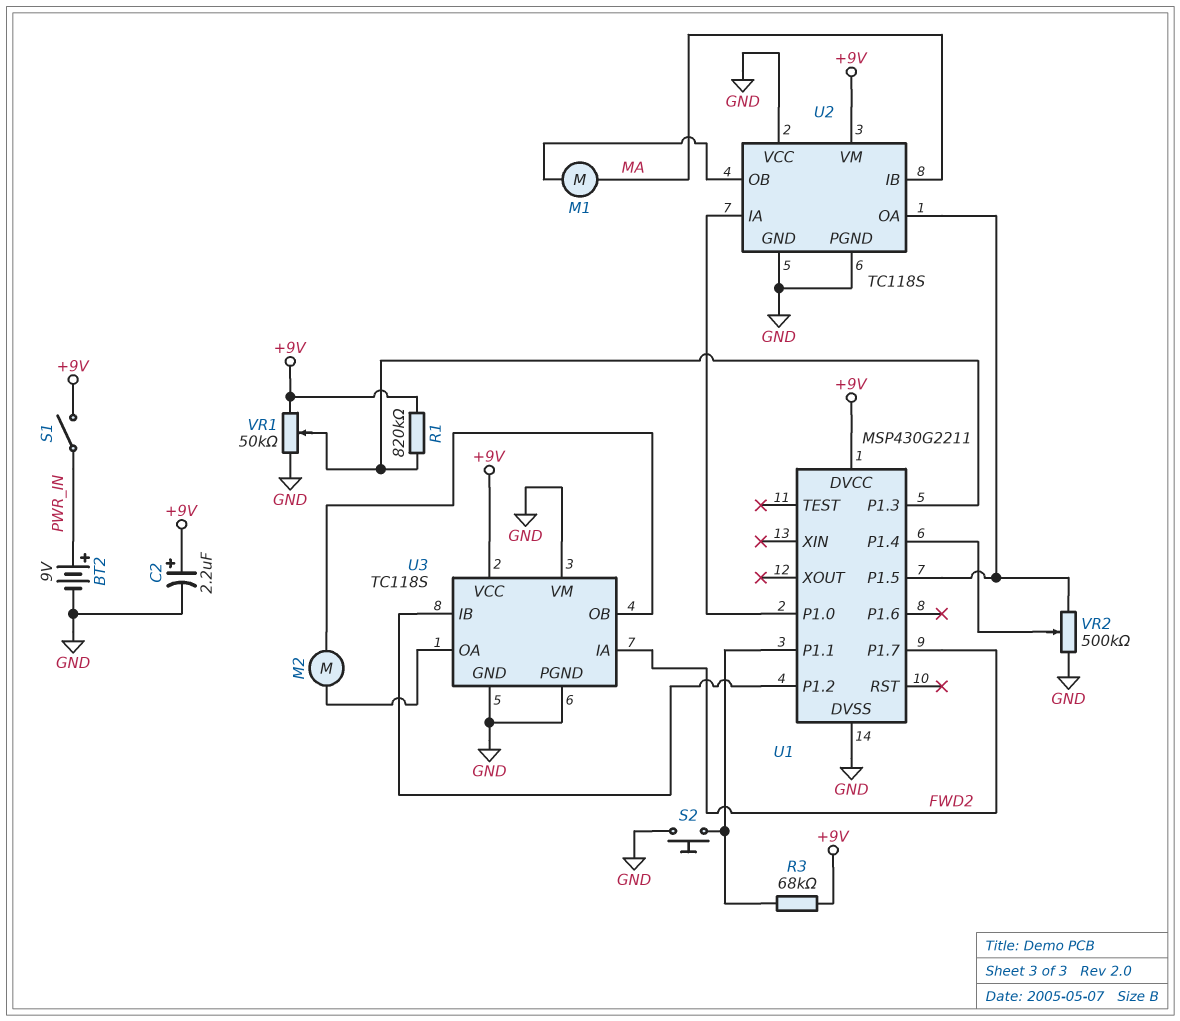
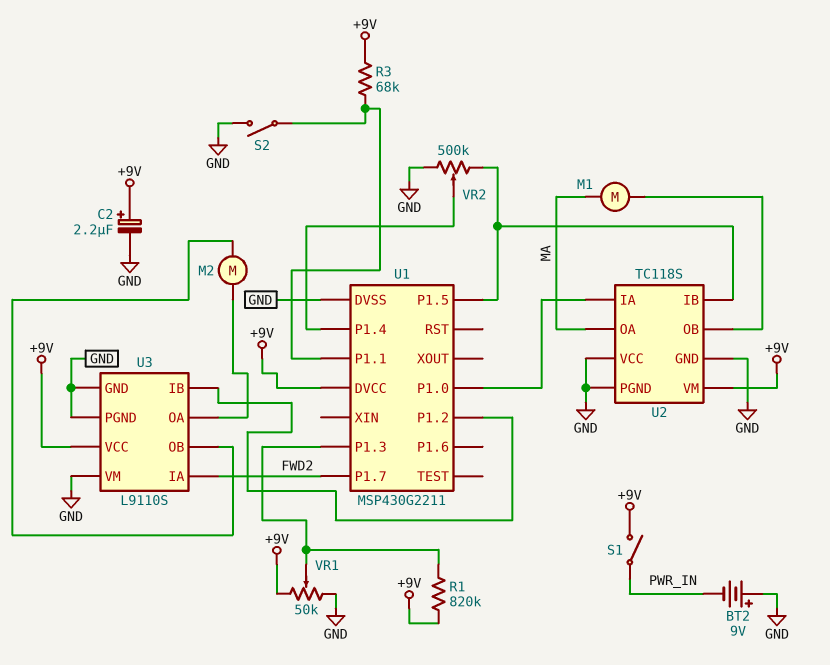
BT2: 9V (plus PWR_IN, minus GND) -> 9V (plus GND, minus PWR_IN)
S2: button (GND, U1/P1.1) -> switch (GND, U1/P1.1)
U2 pin IB: MA -> U1/P1.5
U2 pin OA: U1/P1.5 -> MA
U3: TC118S -> L9110S

